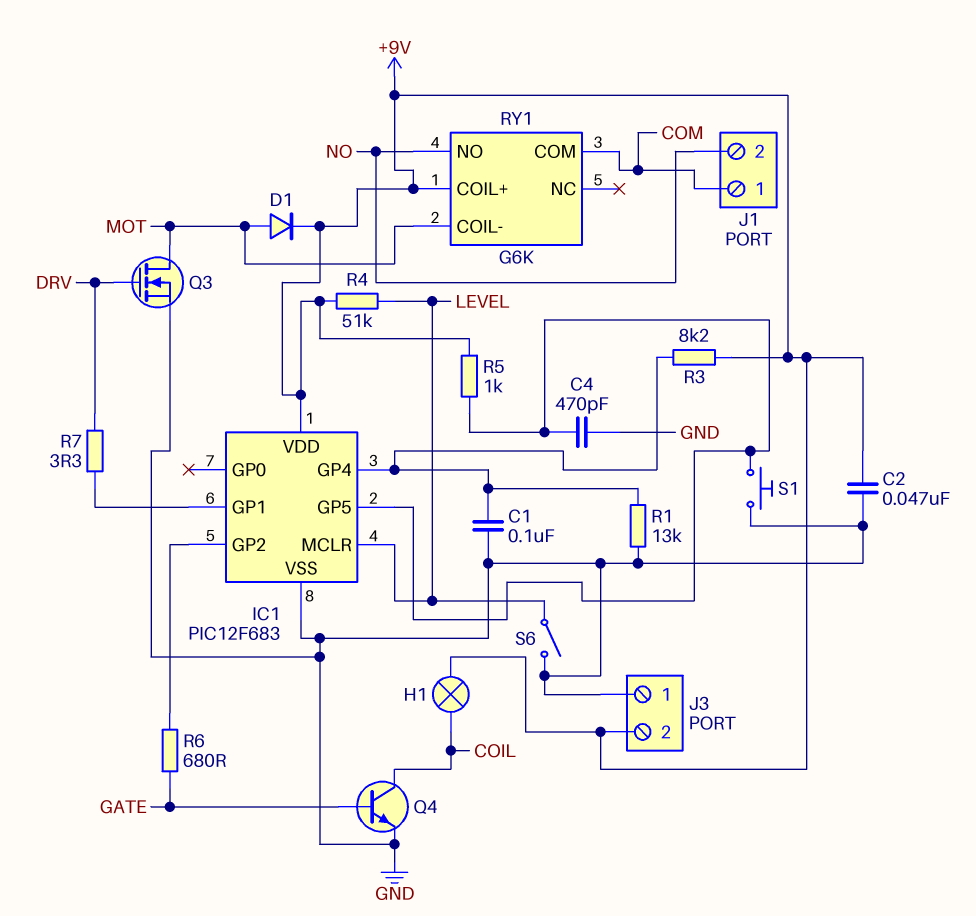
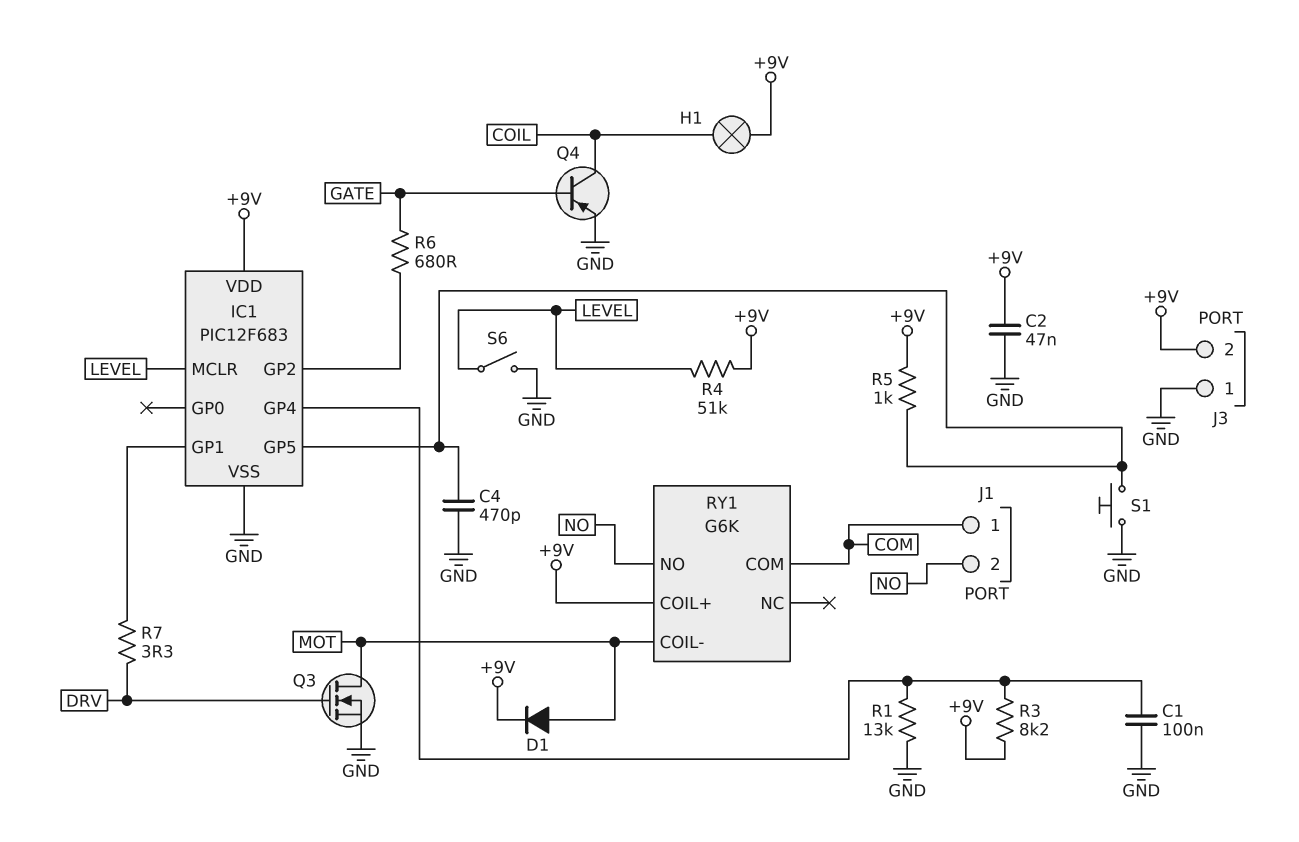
Q4: NPN (B GATE, C COIL, E GND) -> PNP (B GATE, C COIL, E GND)

